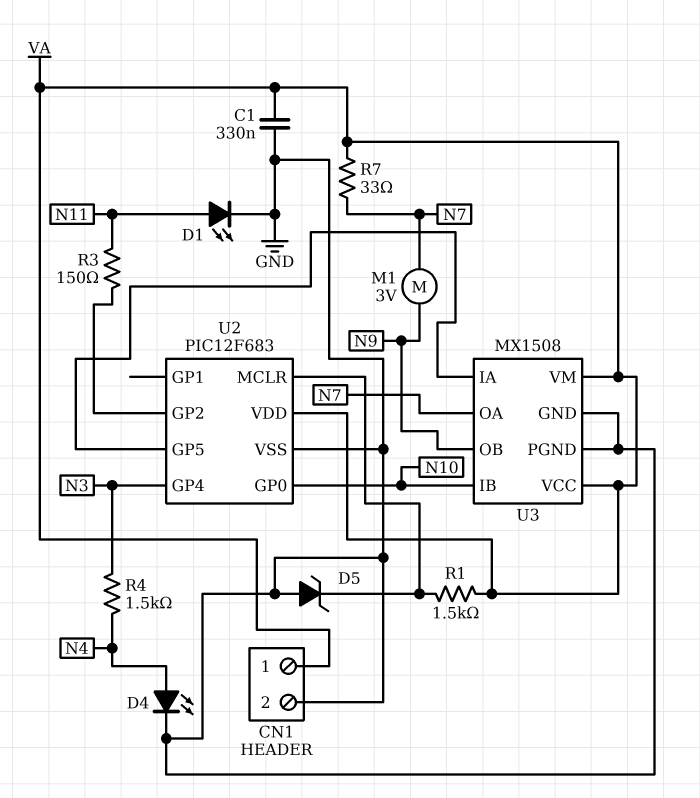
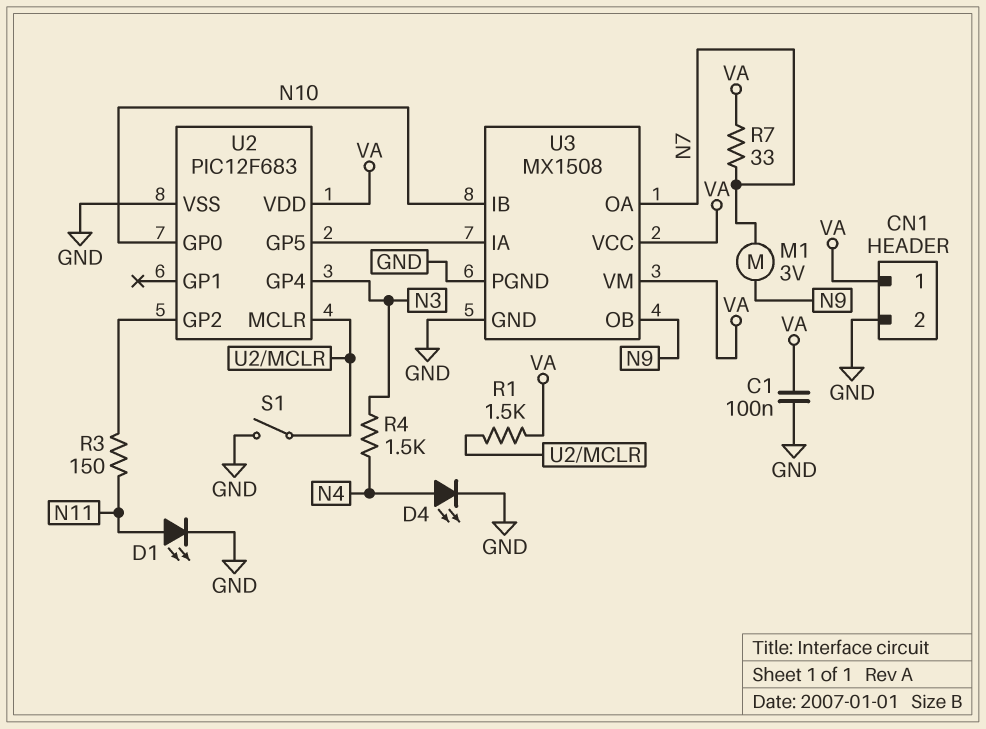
C1: 330nF (GND, VA) -> 100nF (GND, VA)
D5: zener (A GND, K U2/MCLR) -> none
S1: none -> switch (GND, U2/MCLR)

